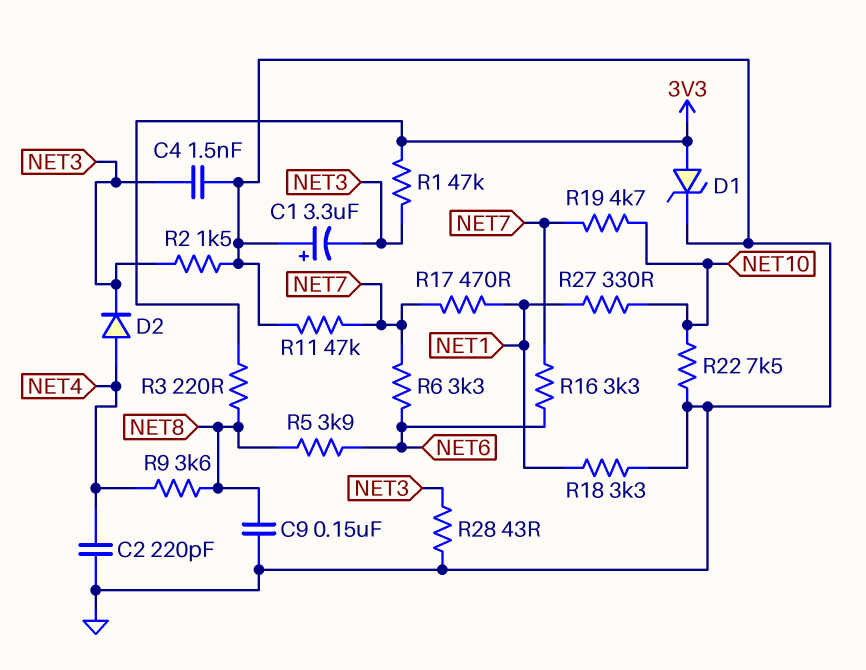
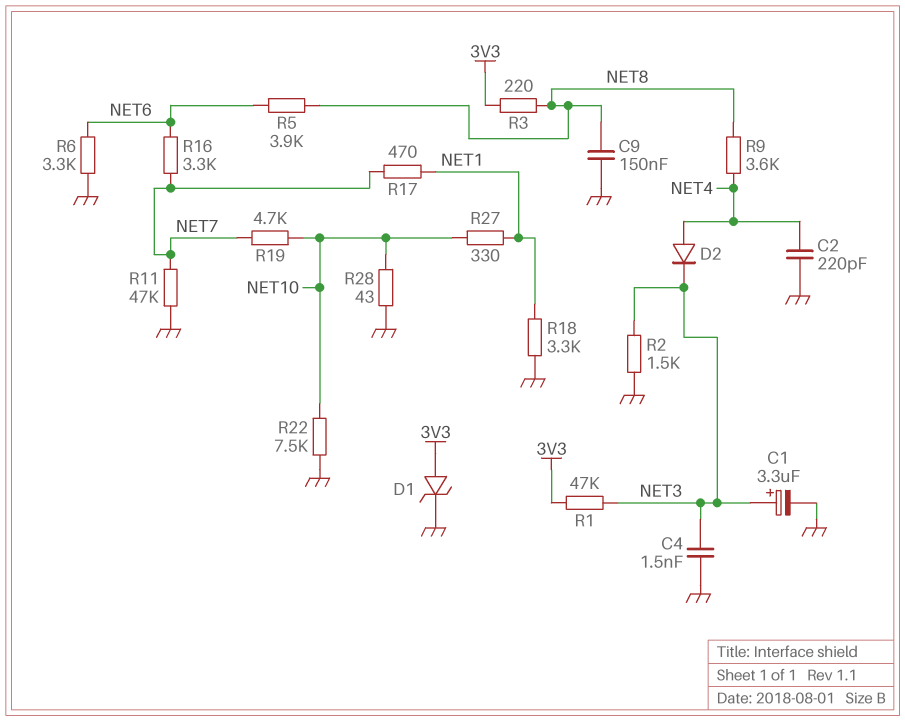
C1: 3.3uF (plus GND, minus NET3) -> 3.3uF (plus NET3, minus GND)
R6: 3.3k (NET6, NET7) -> 3.3k (GND, NET6)
R28: 43 (GND, NET3) -> 43 (GND, NET10)

